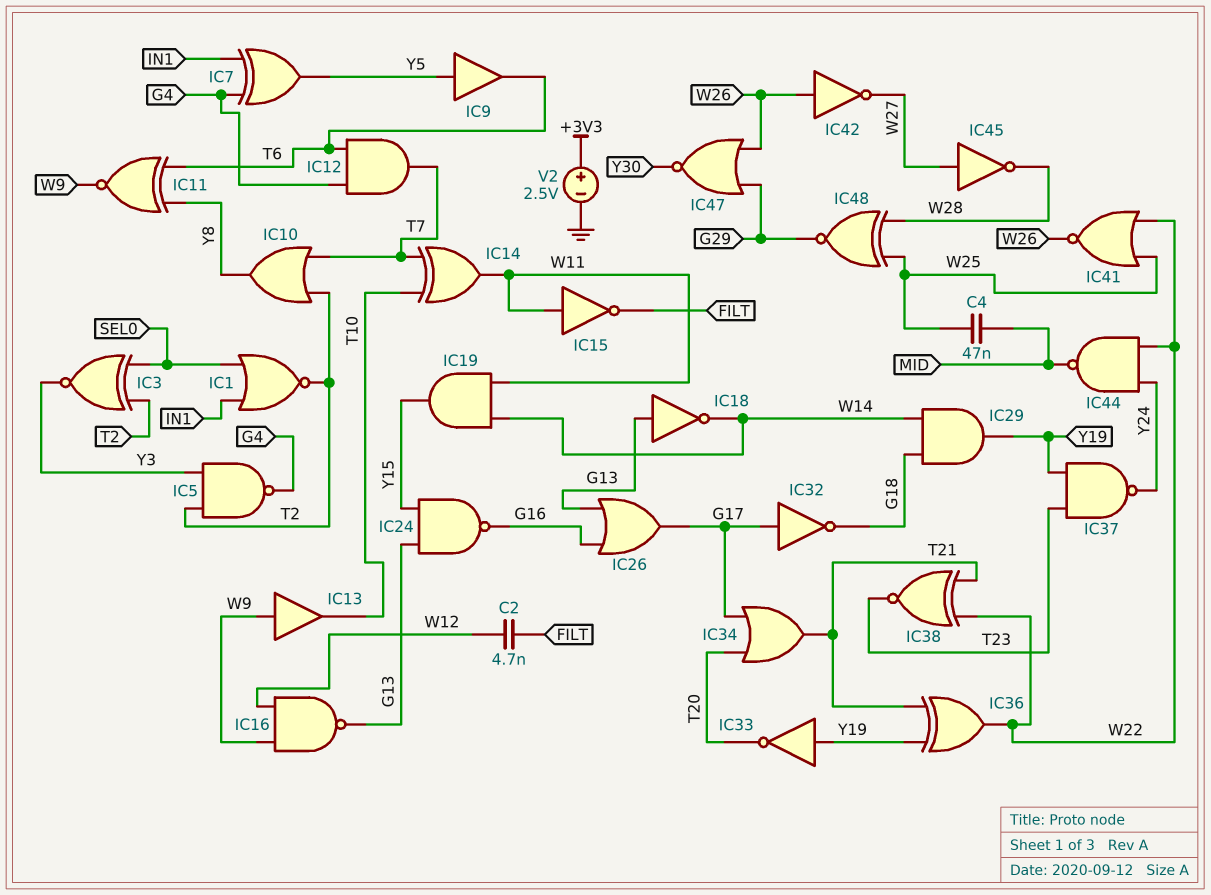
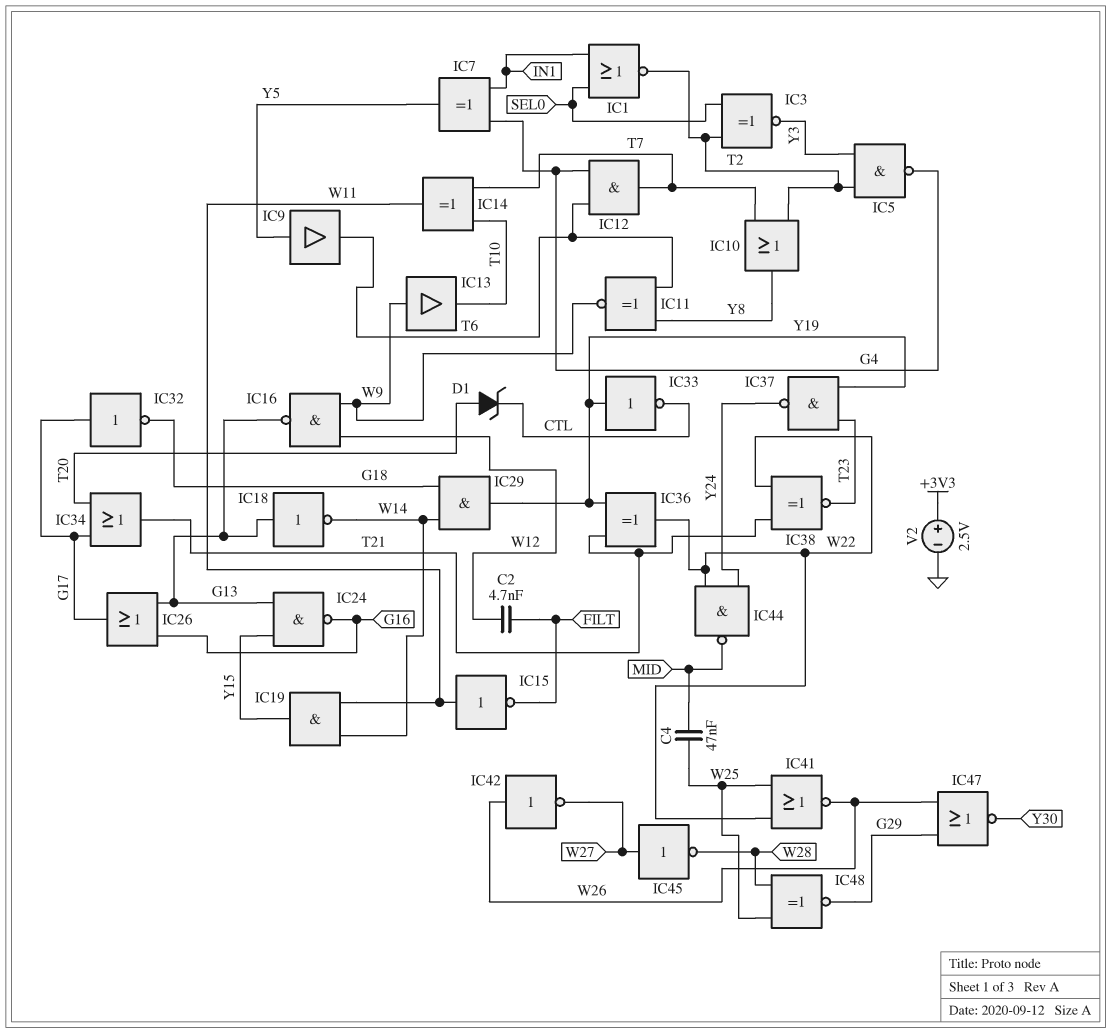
D1: none -> zener (A T20, K CTL)
IC33: NOT (in Y19, out T20) -> NOT (in Y19, out CTL)

